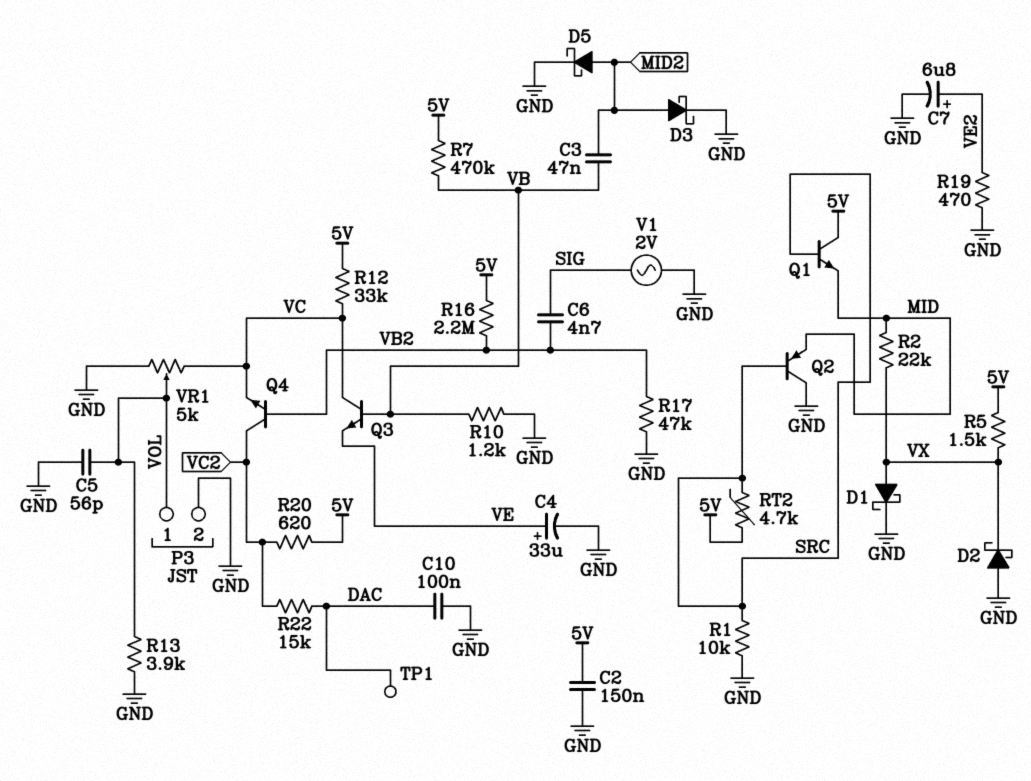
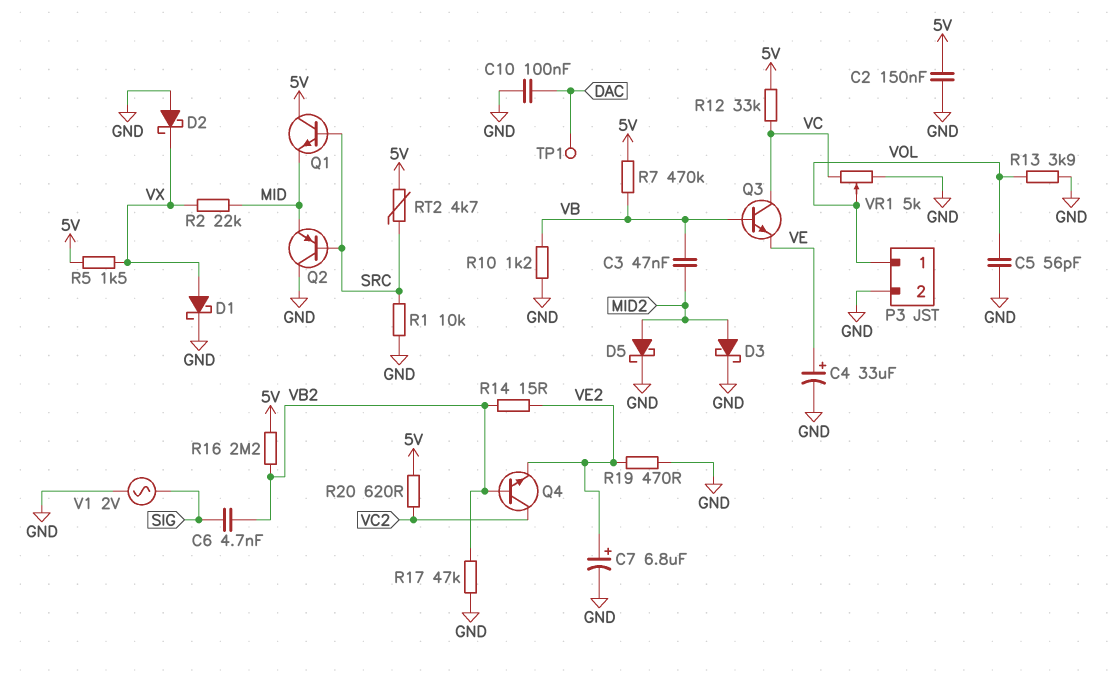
Q4: NPN (B VB2, C VC2, E VC) -> NPN (B VB2, C VC2, E VE2)
R14: none -> 15 (VB2, VE2)
R22: 15k (DAC, VC2) -> none

